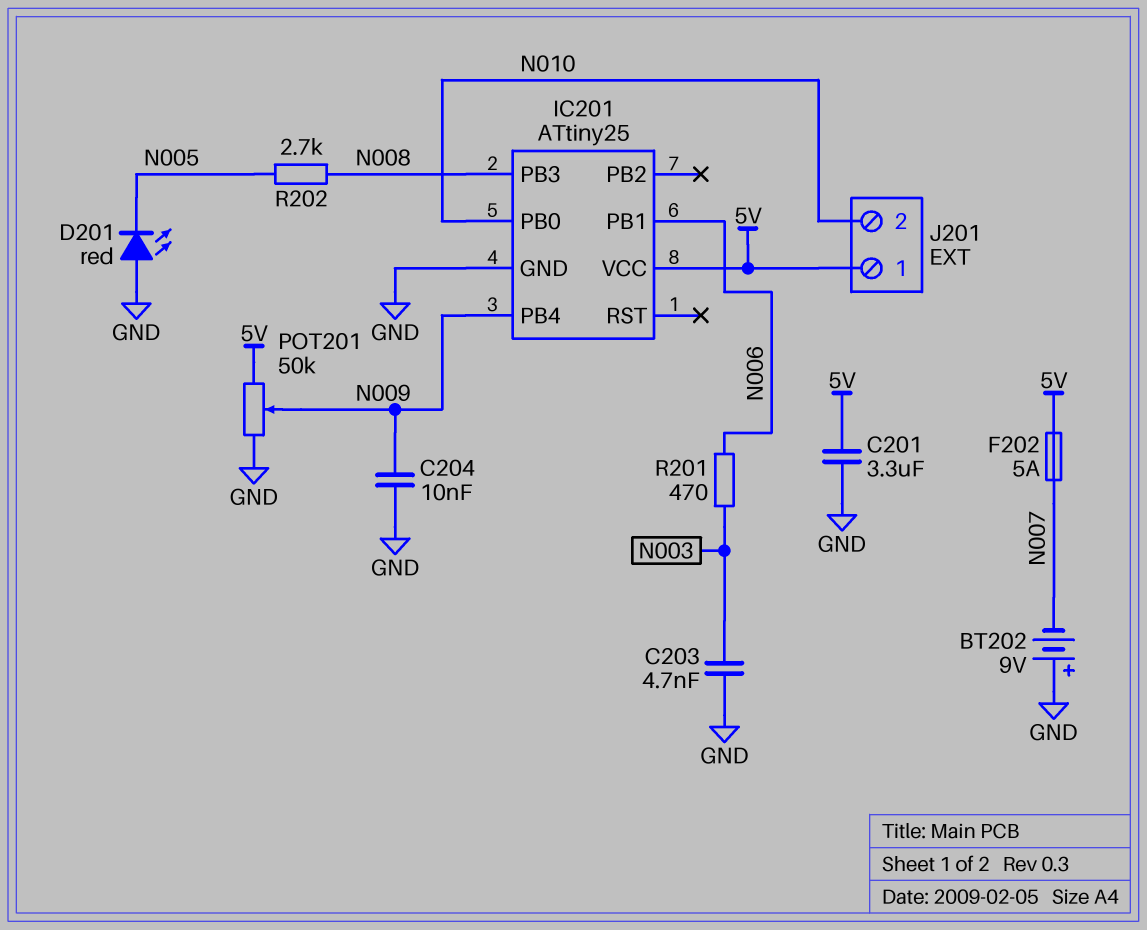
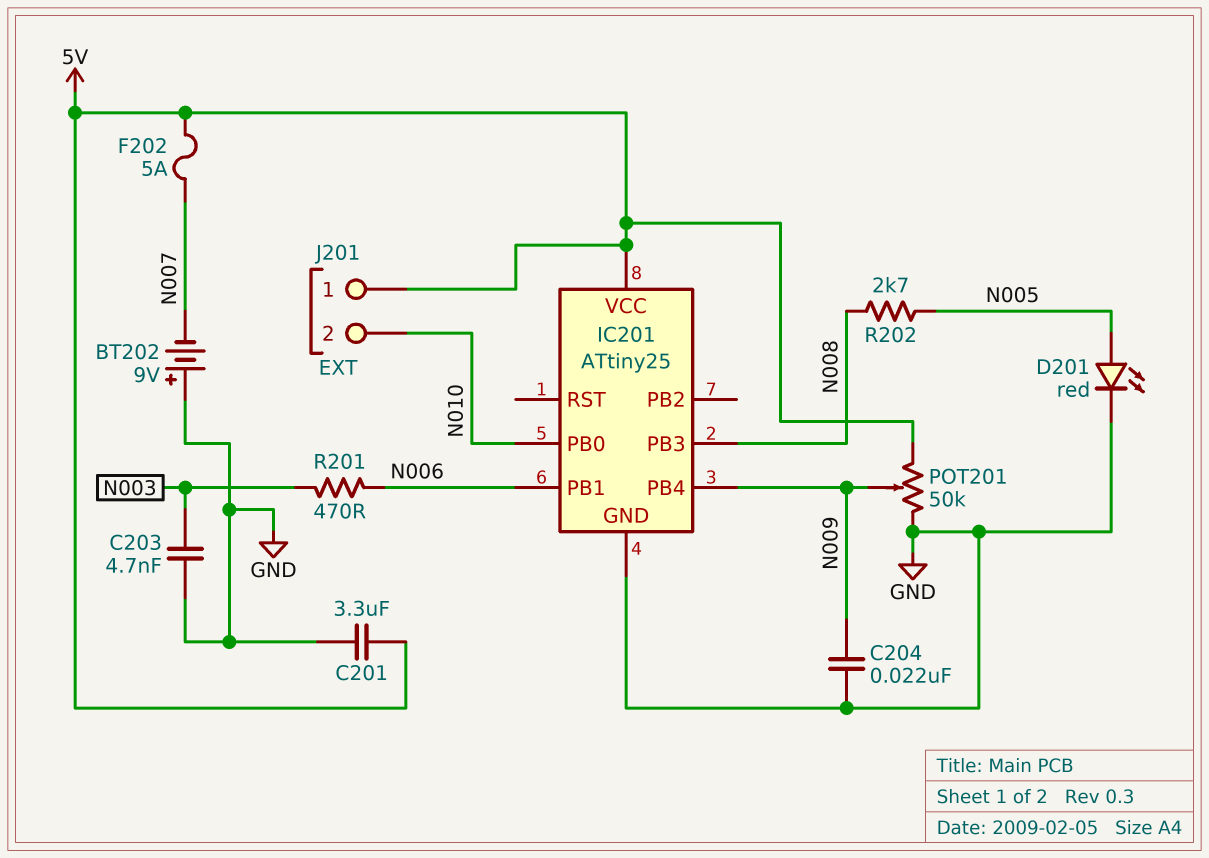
C204: 10nF (GND, N009) -> 22nF (GND, N009)
D201: LED red (A GND, K N005) -> LED red (A N005, K GND)

